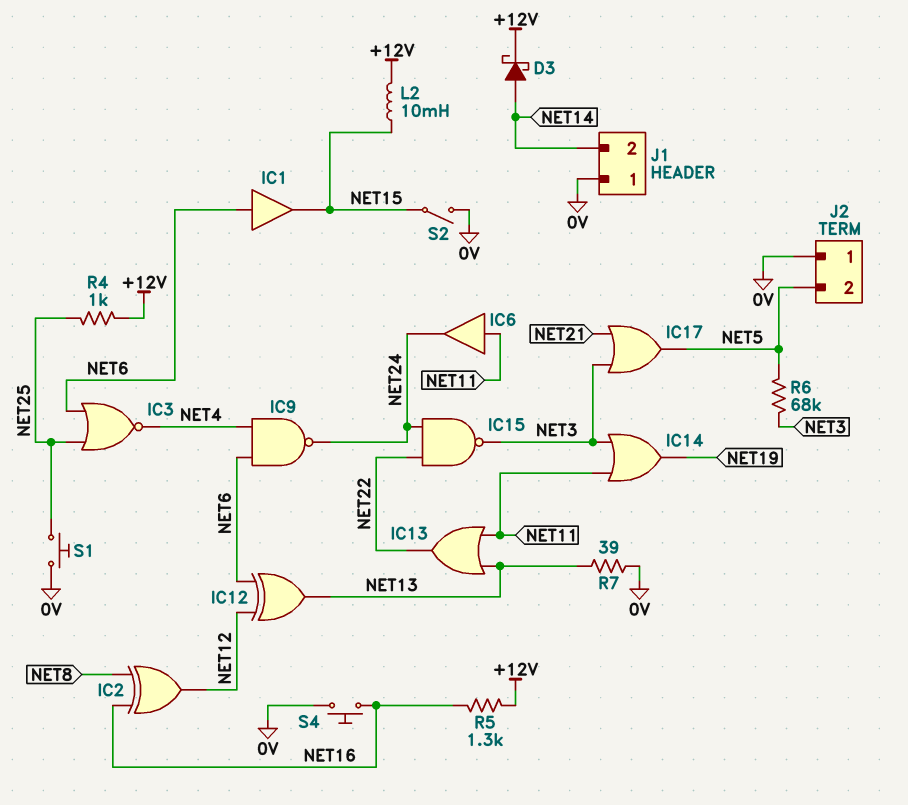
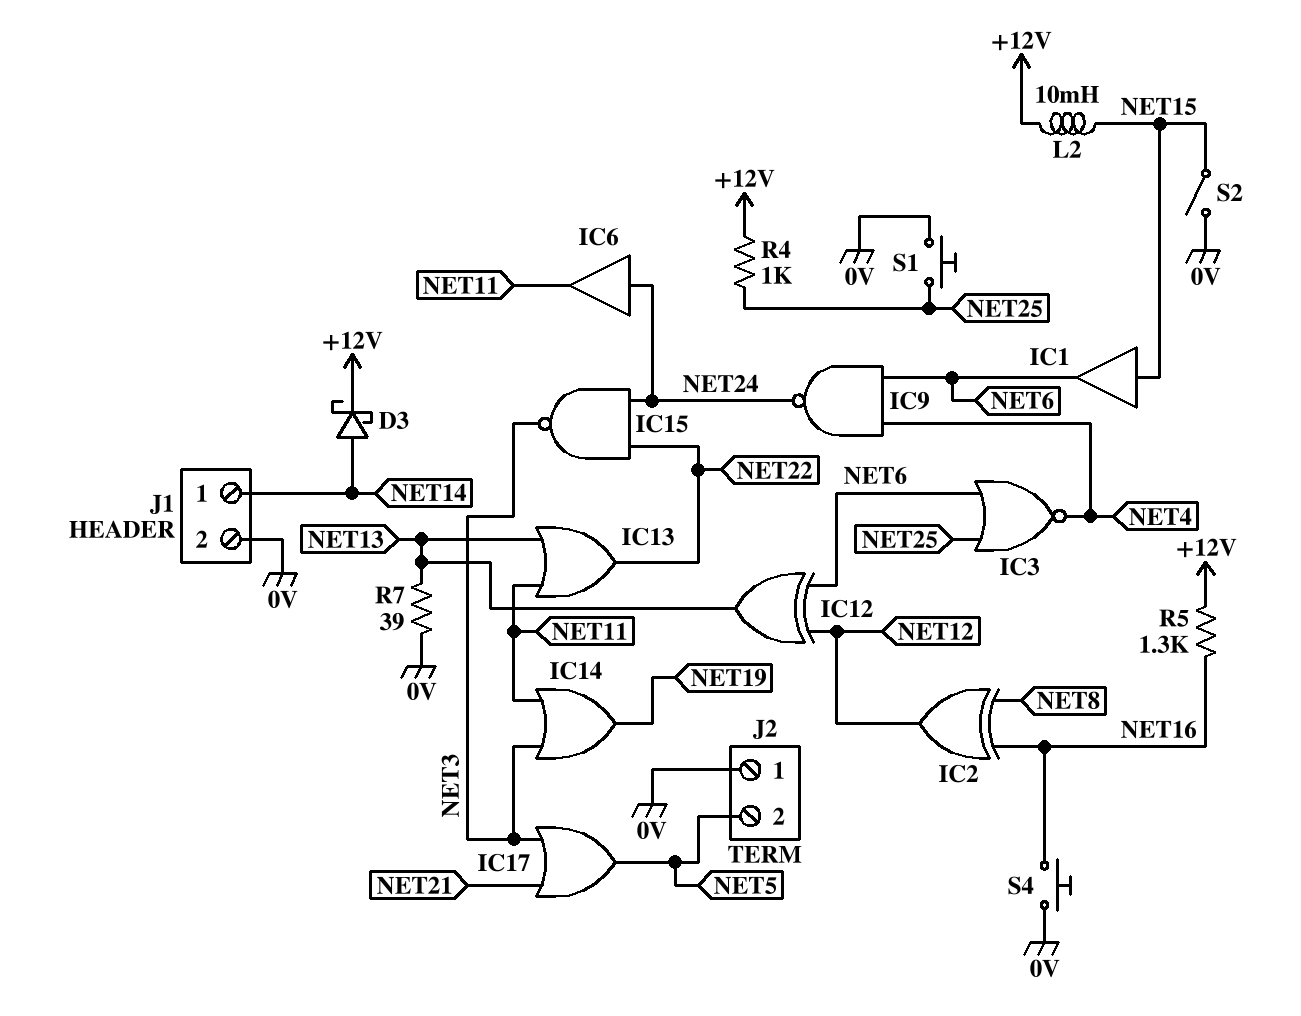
IC1: buffer (in NET6, out NET15) -> buffer (in NET15, out NET6)
IC6: buffer (in NET11, out NET24) -> buffer (in NET24, out NET11)
J1 pin 1: 0V -> NET14
J1 pin 2: NET14 -> 0V
R6: 68k (NET3, NET5) -> none

